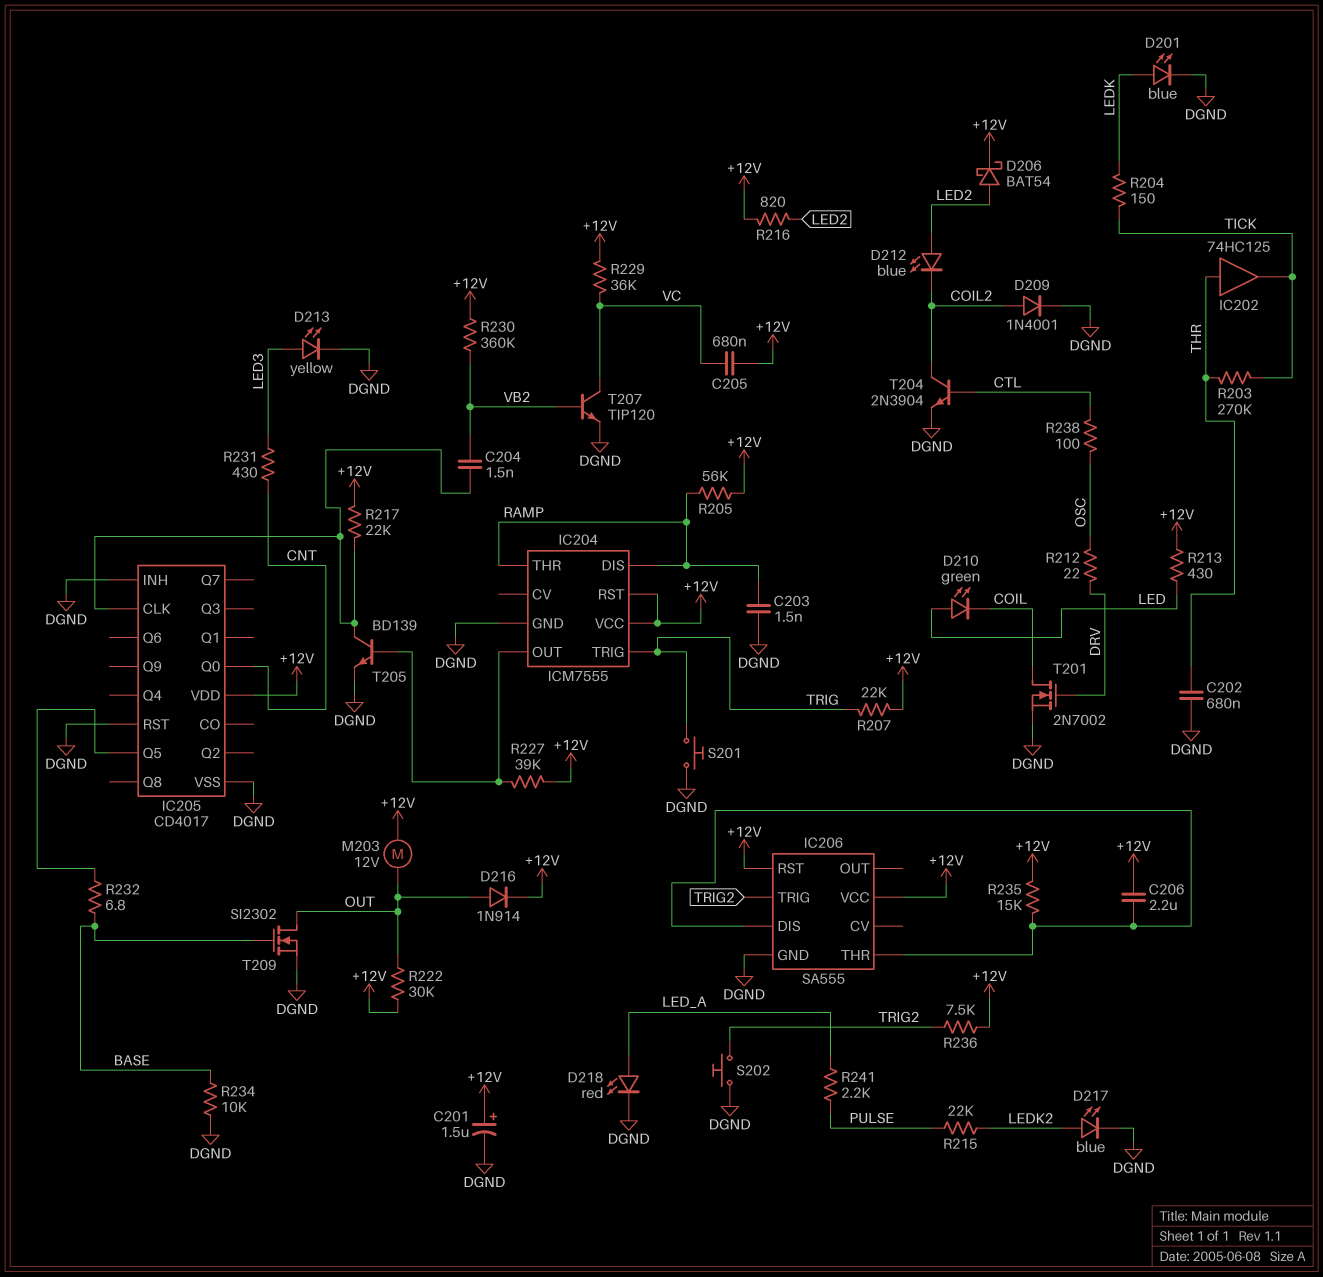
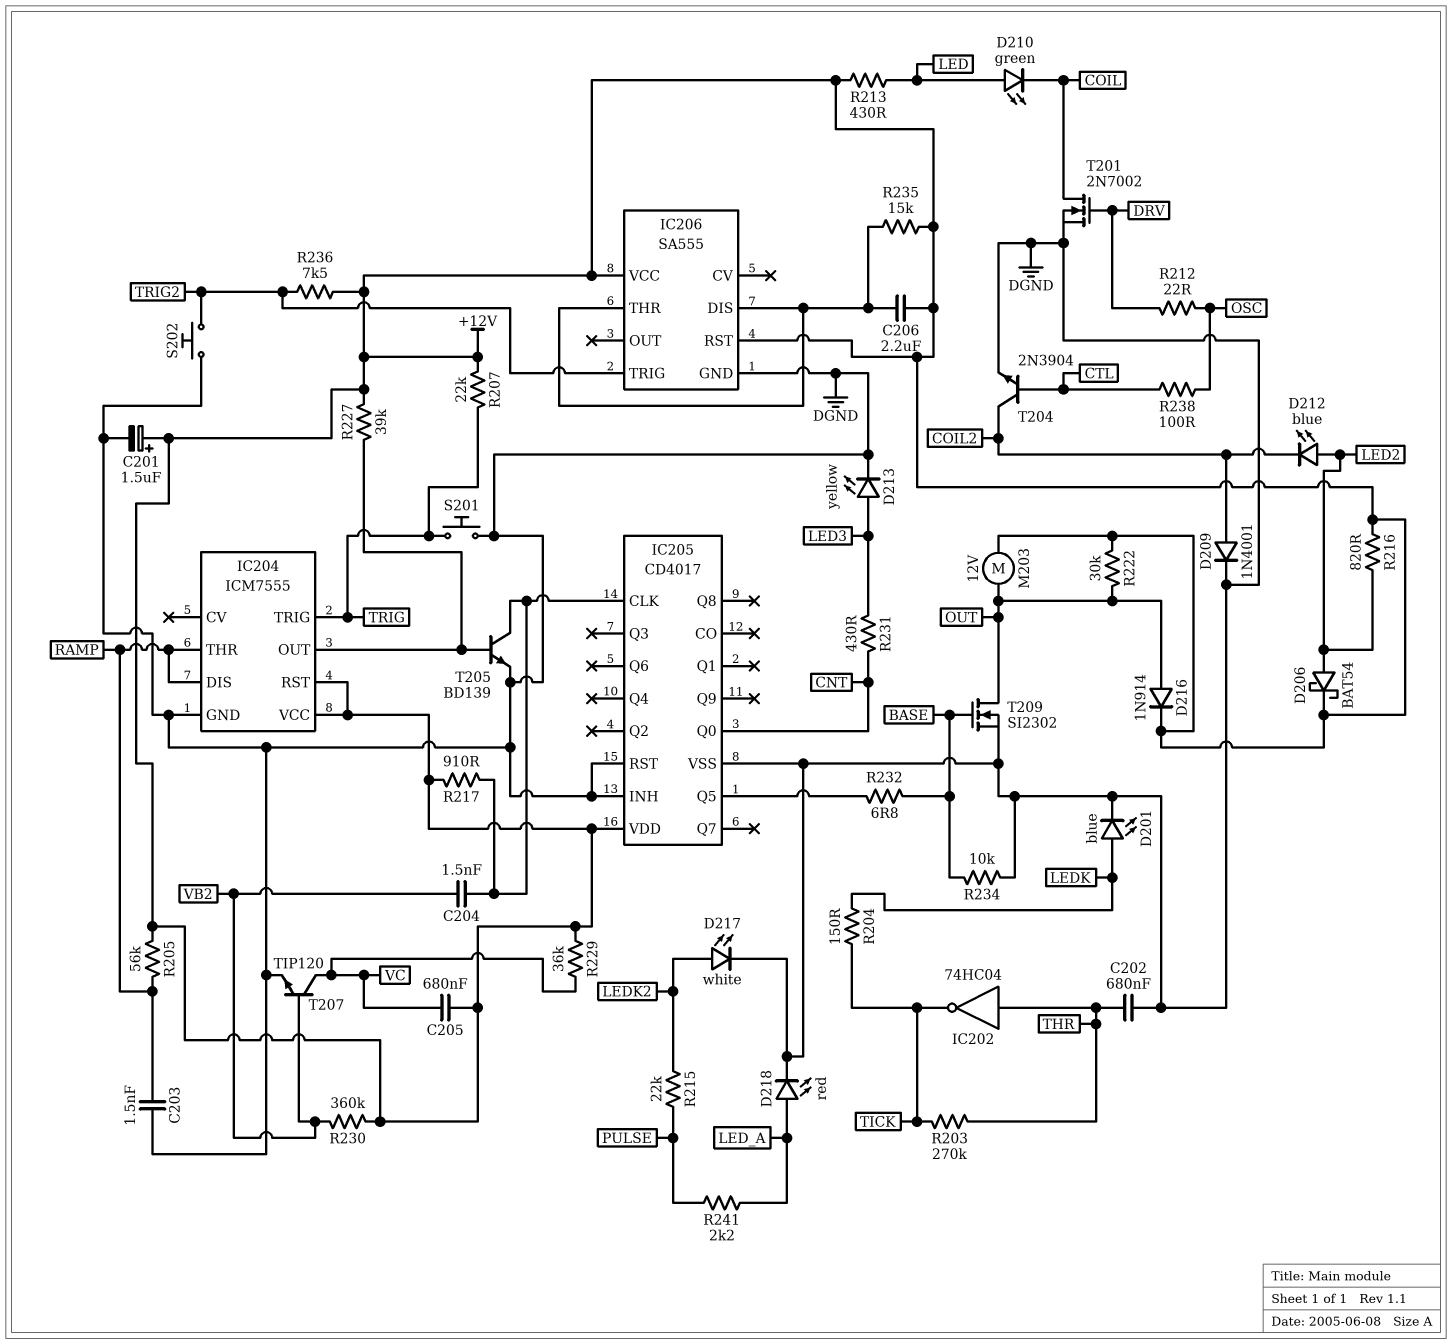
D217: LED blue (A LEDK2, K DGND) -> LED white (A LEDK2, K DGND)
IC202: buffer 74HC125 (in THR, out TICK) -> NOT 74HC04 (in THR, out TICK)
R217: 22k (+12V, IC205/CLK) -> 910 (+12V, IC205/CLK)

